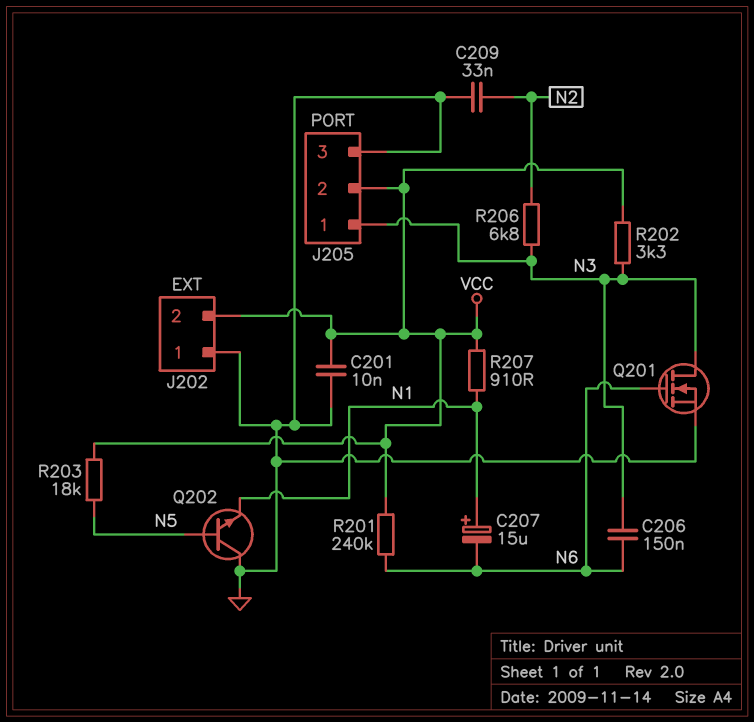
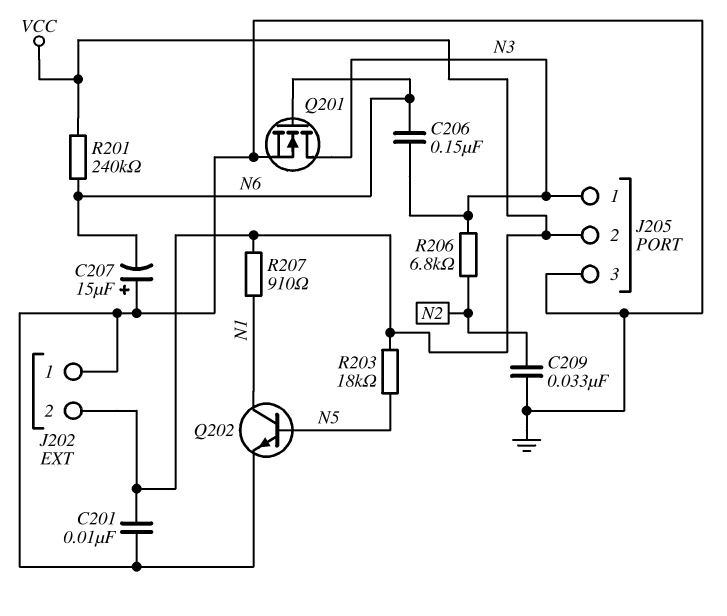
C207: 15uF (plus N1, minus N6) -> 15uF (plus GND, minus N6)
Q202: NPN (B N5, C GND, E N1) -> NPN (B N5, C N1, E GND)
R202: 3.3k (N3, VCC) -> none

